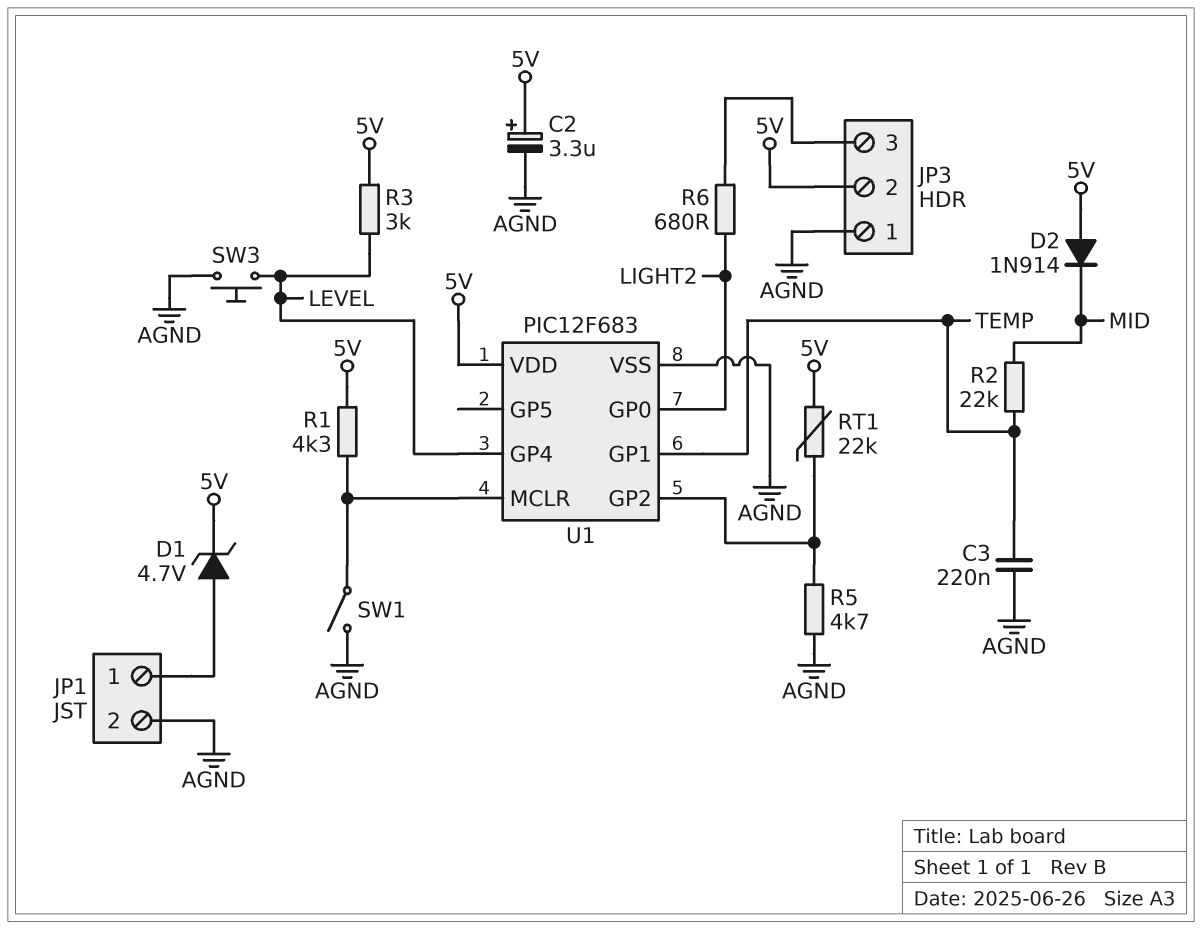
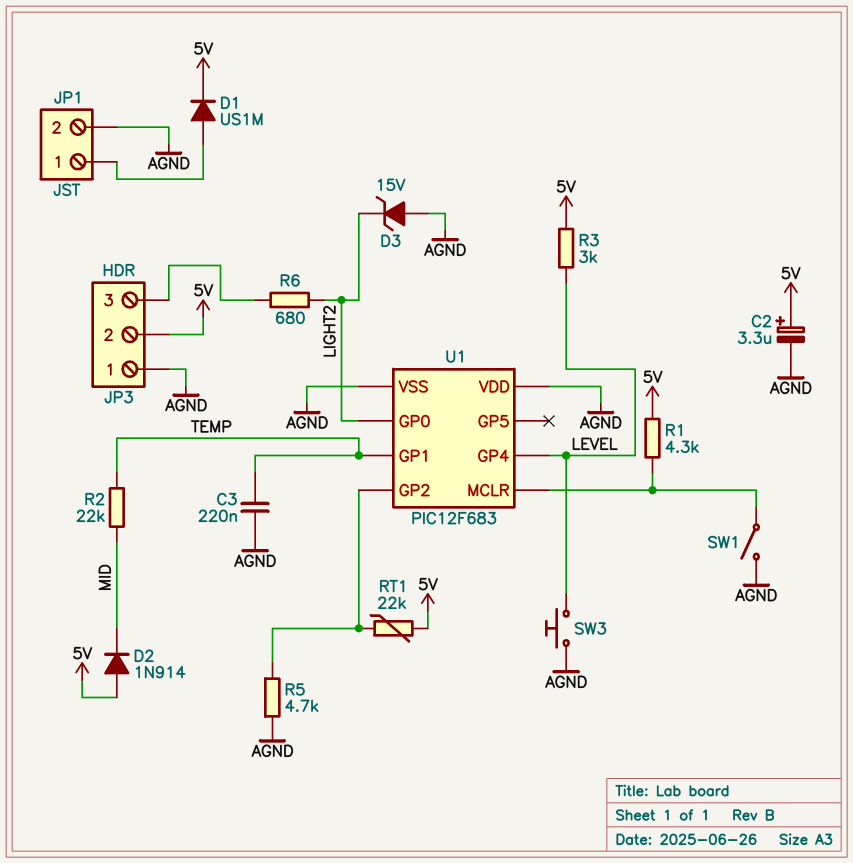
D1: zener 4.7V (A JP1/1, K 5V) -> diode US1M (A JP1/1, K 5V)
D3: none -> zener 15V (A AGND, K LIGHT2)
U1 pin VDD: 5V -> AGND

